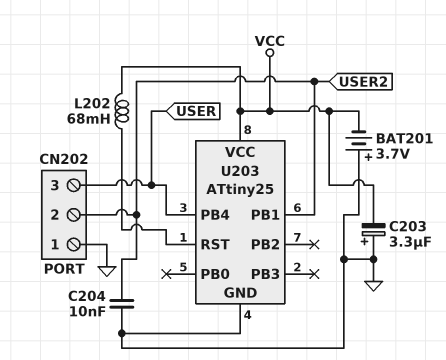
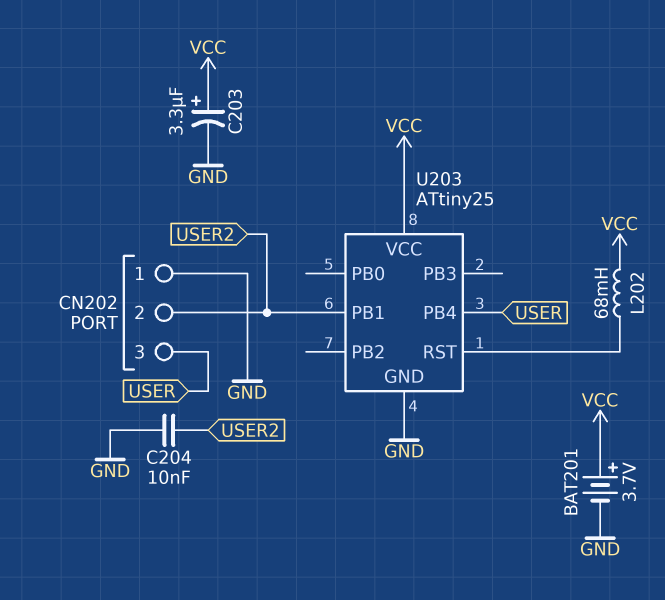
BAT201: 3.7V (plus GND, minus VCC) -> 3.7V (plus VCC, minus GND)
C203: 3.3uF (plus GND, minus VCC) -> 3.3uF (plus VCC, minus GND)

